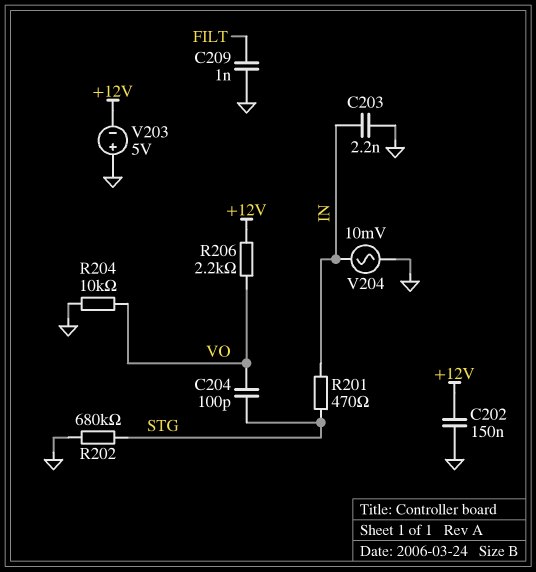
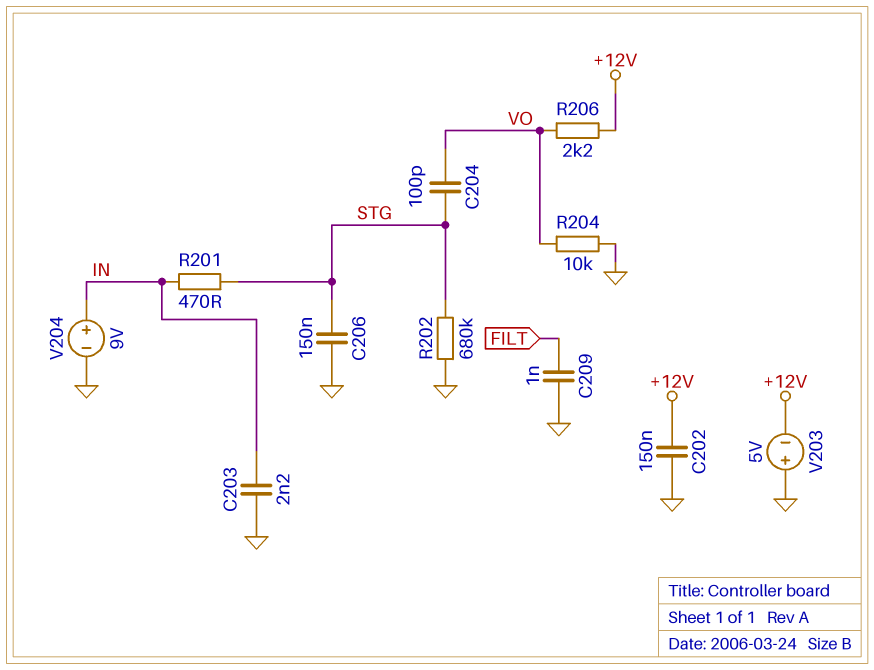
C206: none -> 150nF (GND, STG)
V204: AC 10mV (GND, IN) -> 9V (plus IN, minus GND)

